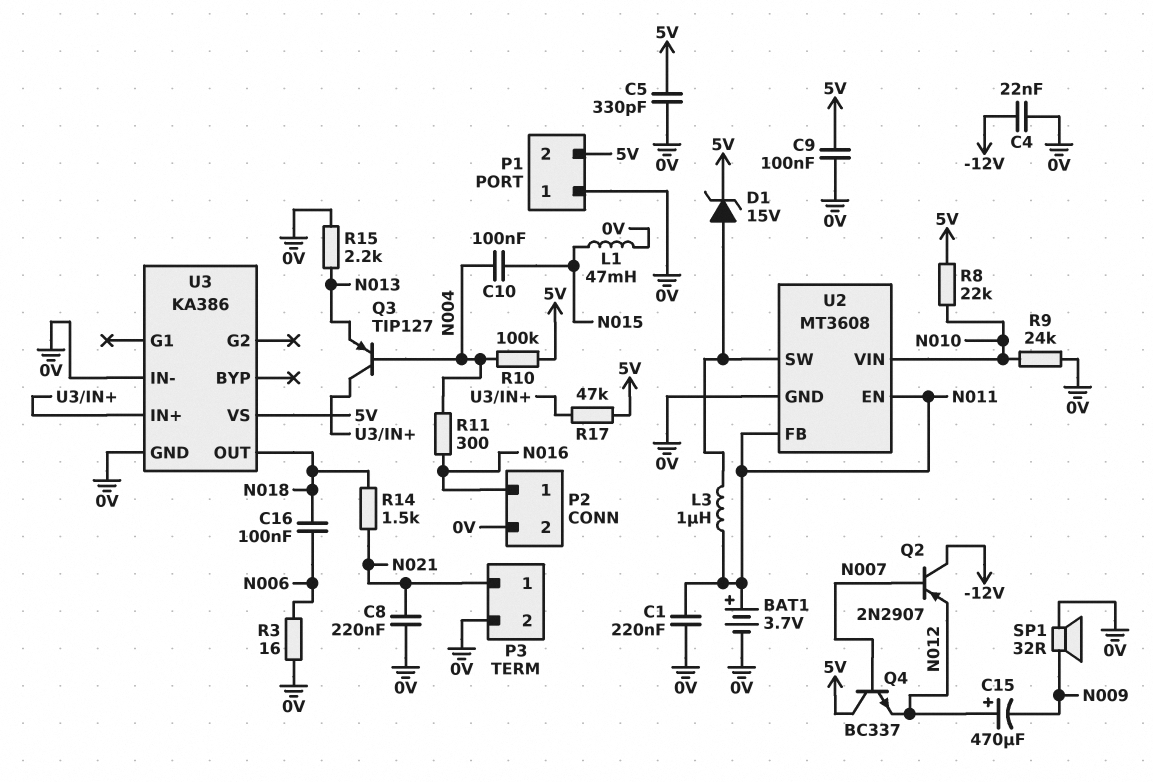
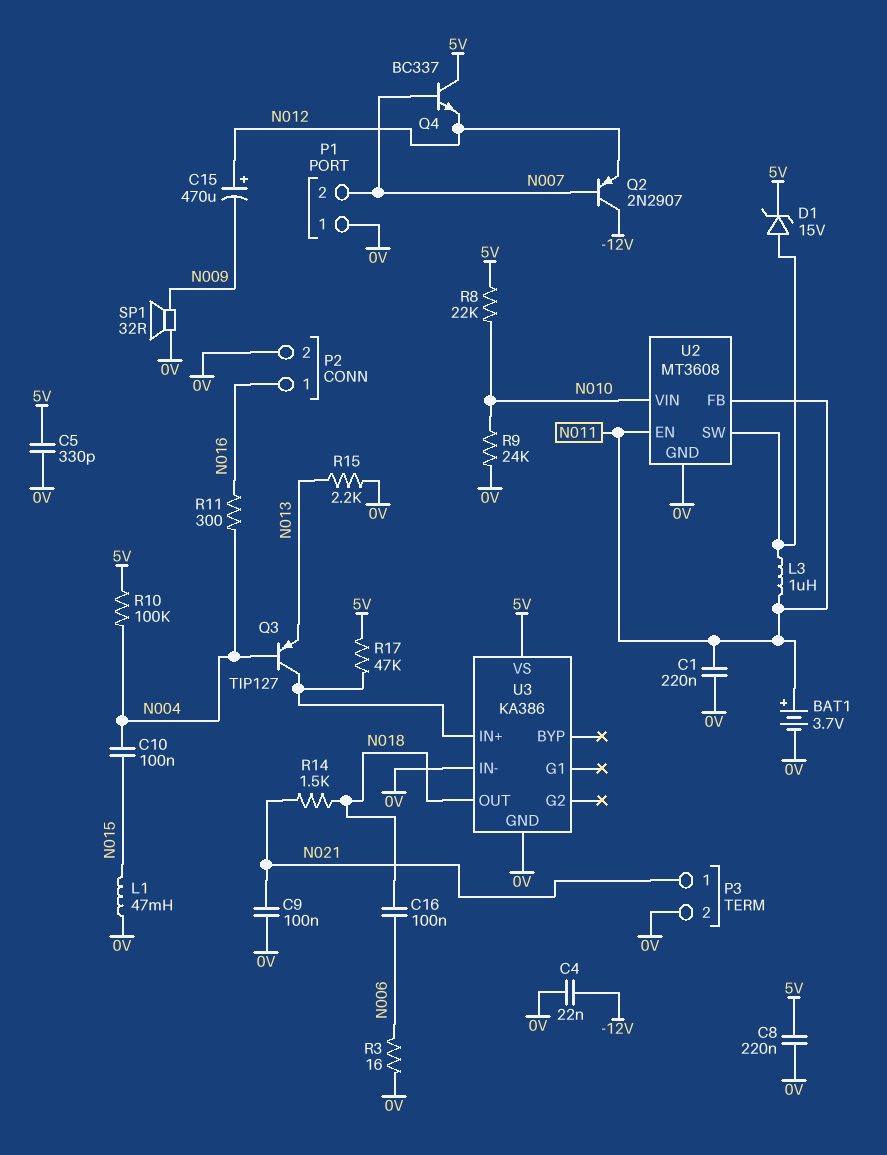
C8: 220nF (0V, N021) -> 220nF (0V, 5V)
C9: 100nF (0V, 5V) -> 100nF (0V, N021)
P1 pin 2: 5V -> N007

